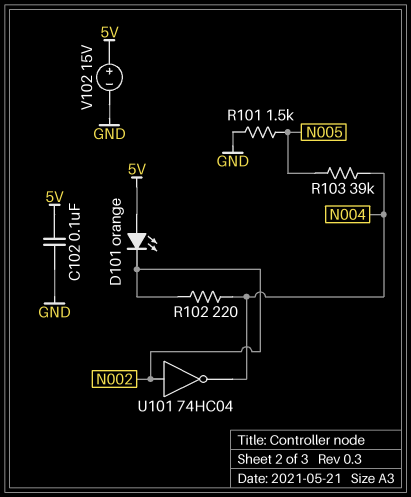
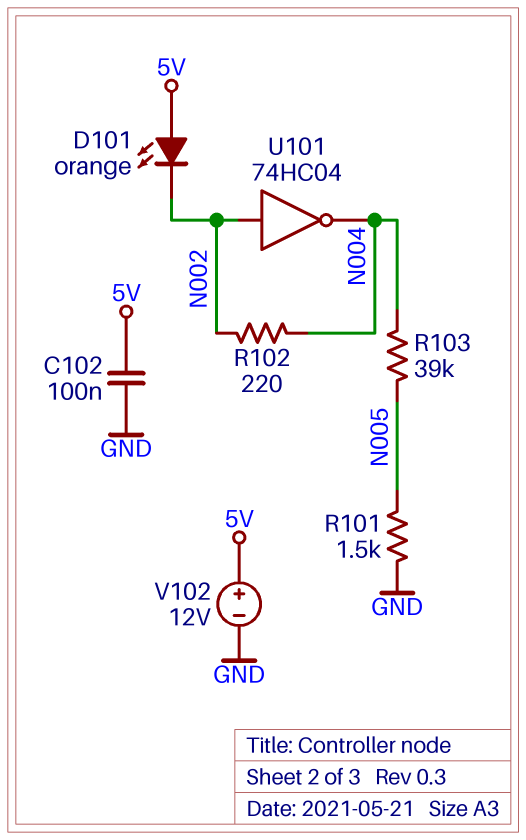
V102: 15V (plus 5V, minus GND) -> 12V (plus 5V, minus GND)

